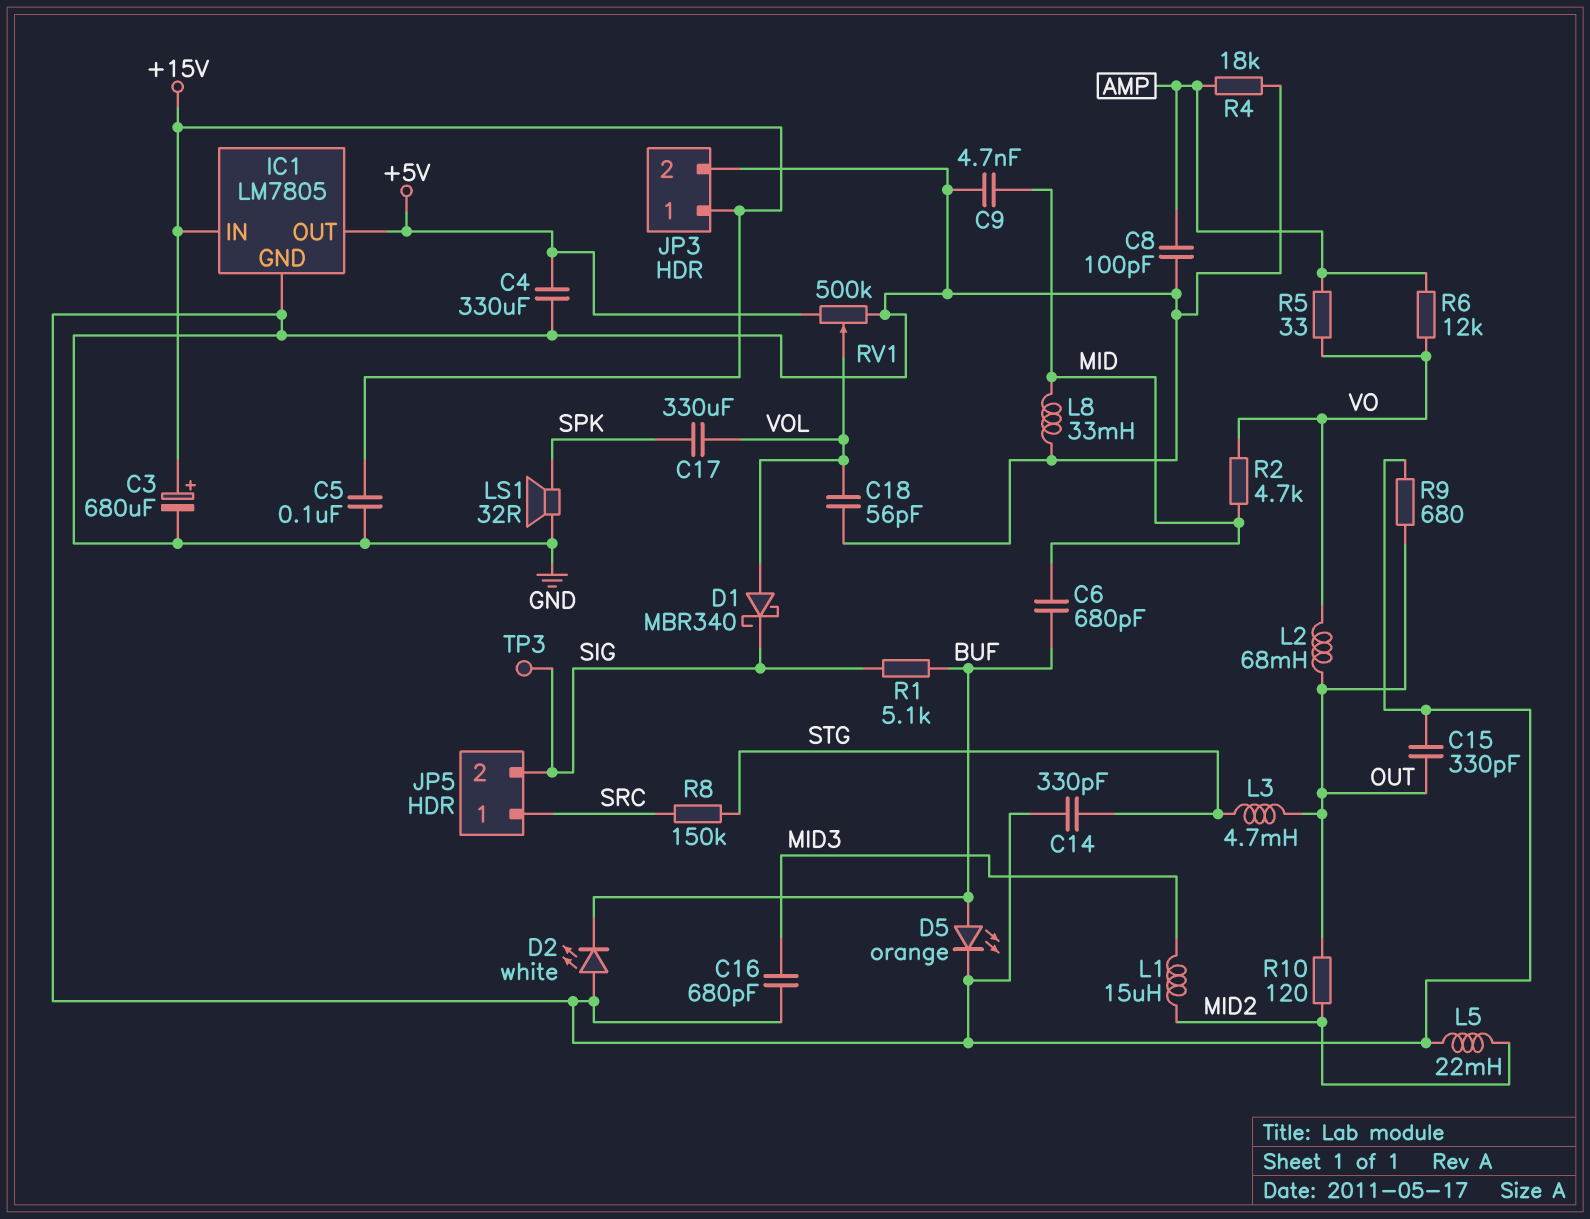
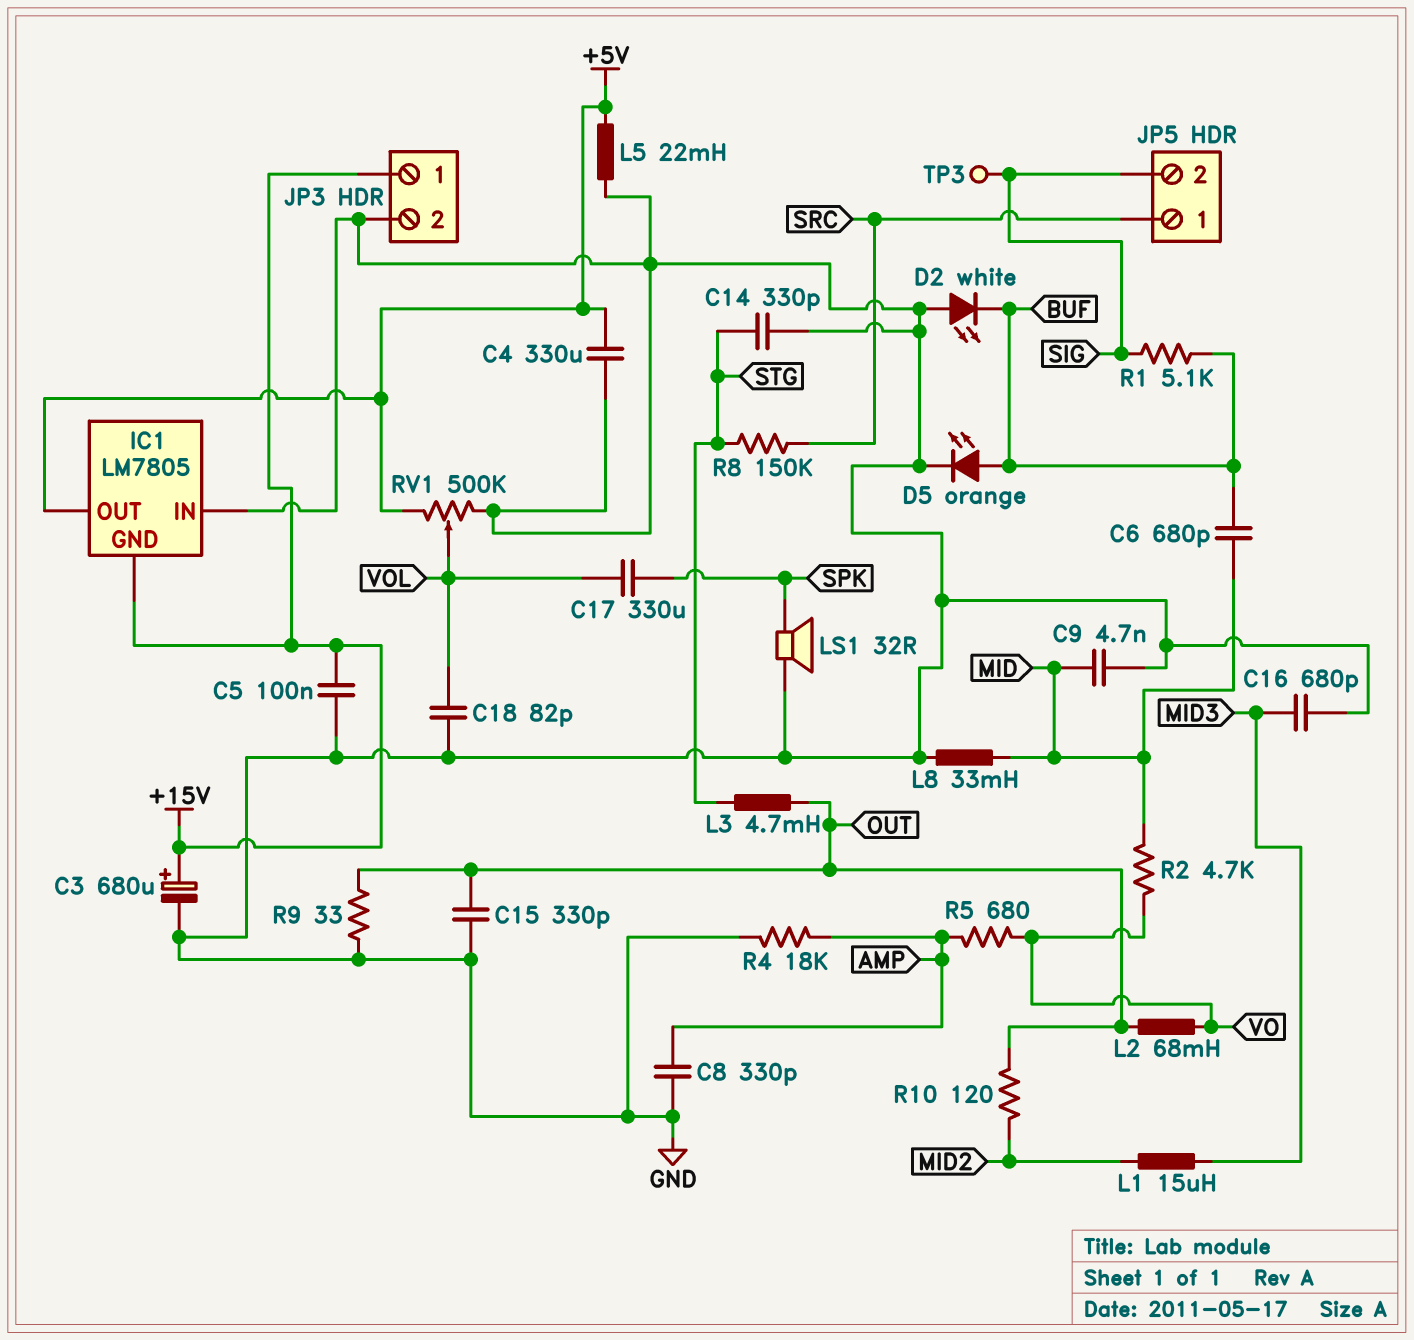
C8: 100pF (AMP, GND) -> 330pF (AMP, GND)
C18: 56pF (GND, VOL) -> 82pF (GND, VOL)
D1: schottky MBR340 (A VOL, K SIG) -> none
IC1 pin GND: GND -> +15V
IC1 pin IN: +15V -> GND
L5: 22mH (GND, MID2) -> 22mH (+5V, GND)
R5: 33 (AMP, VO) -> 680 (AMP, VO)
R6: 12k (AMP, VO) -> none
R9: 680 (GND, OUT) -> 33 (GND, OUT)

